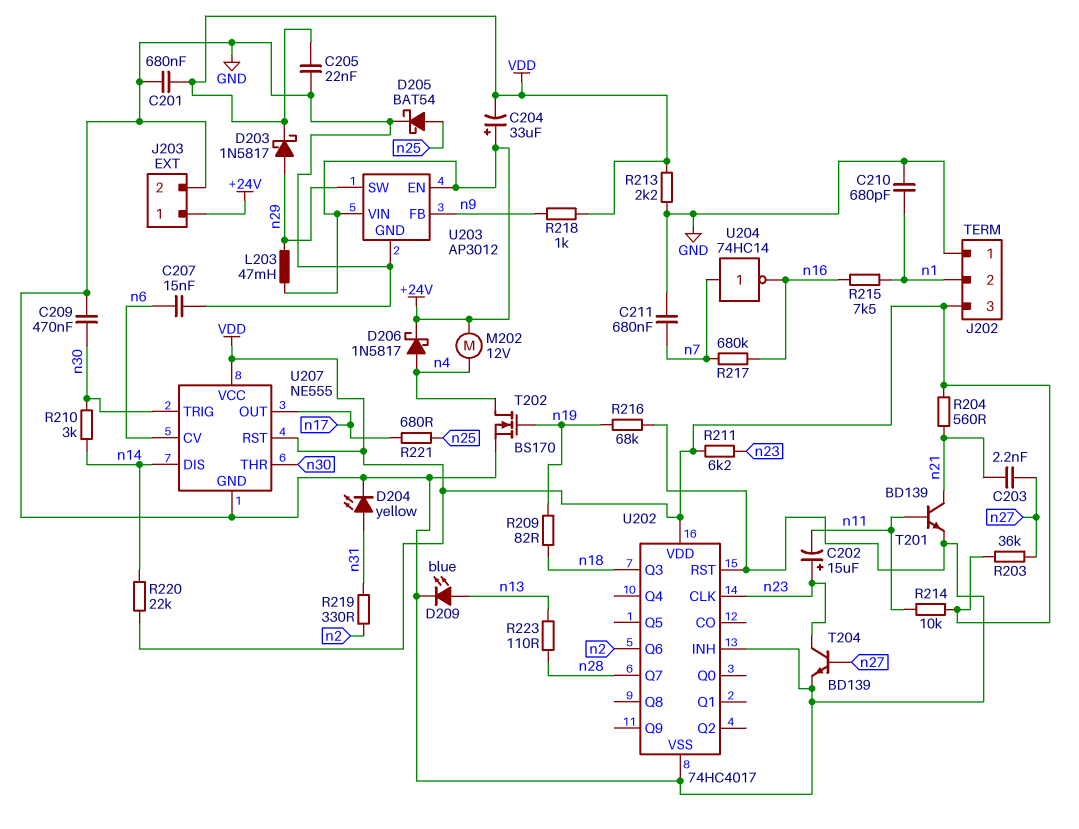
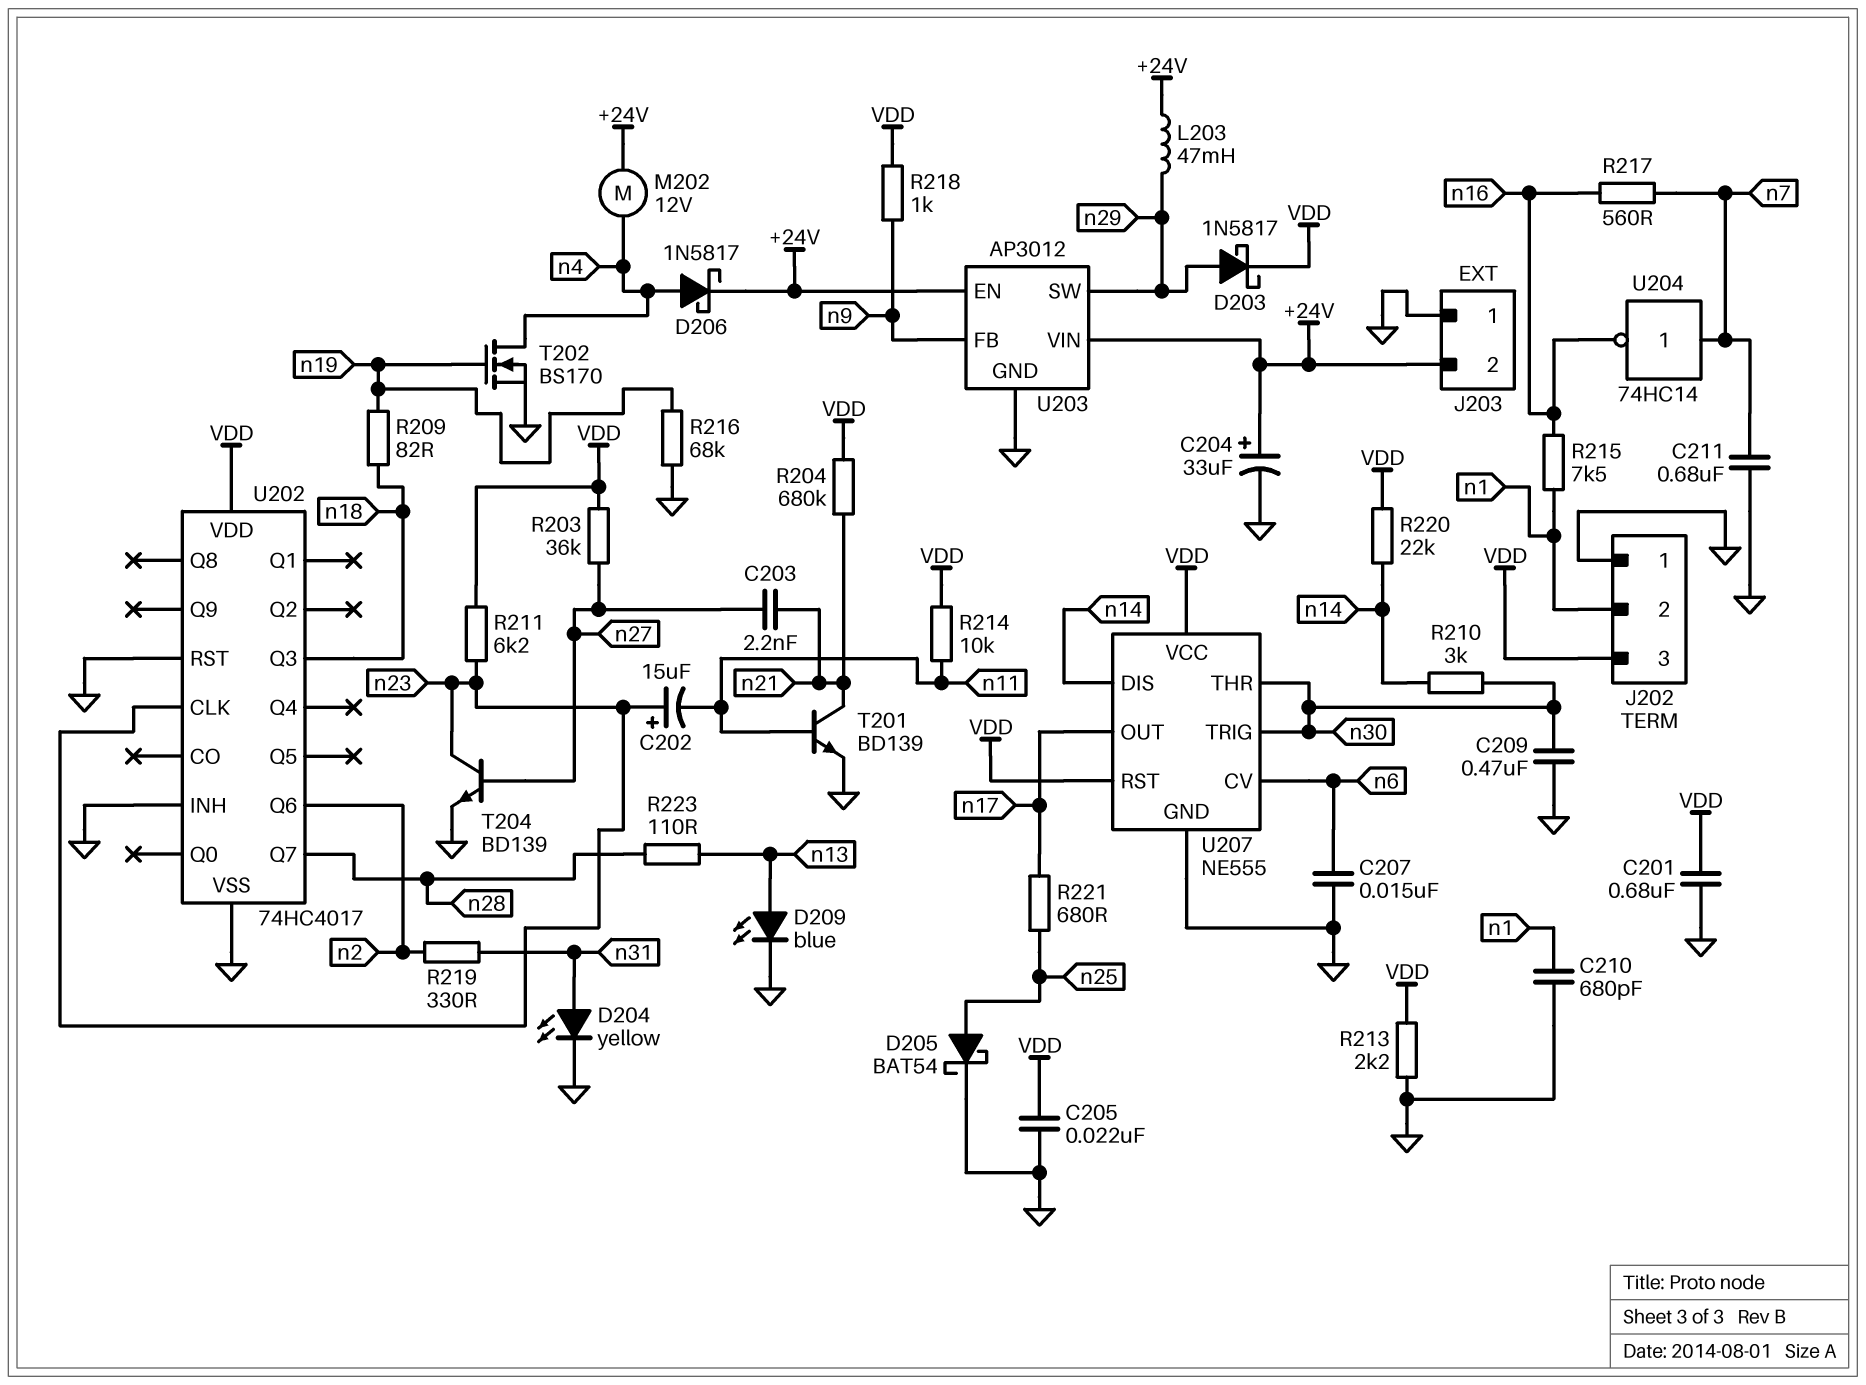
C204: 33uF (plus +24V, minus VDD) -> 33uF (plus +24V, minus GND)
J203 pin 1: +24V -> GND
J203 pin 2: GND -> +24V
R204: 560 (VDD, n21) -> 680k (VDD, n21)
R217: 680k (n7, n16) -> 560 (n7, n16)

